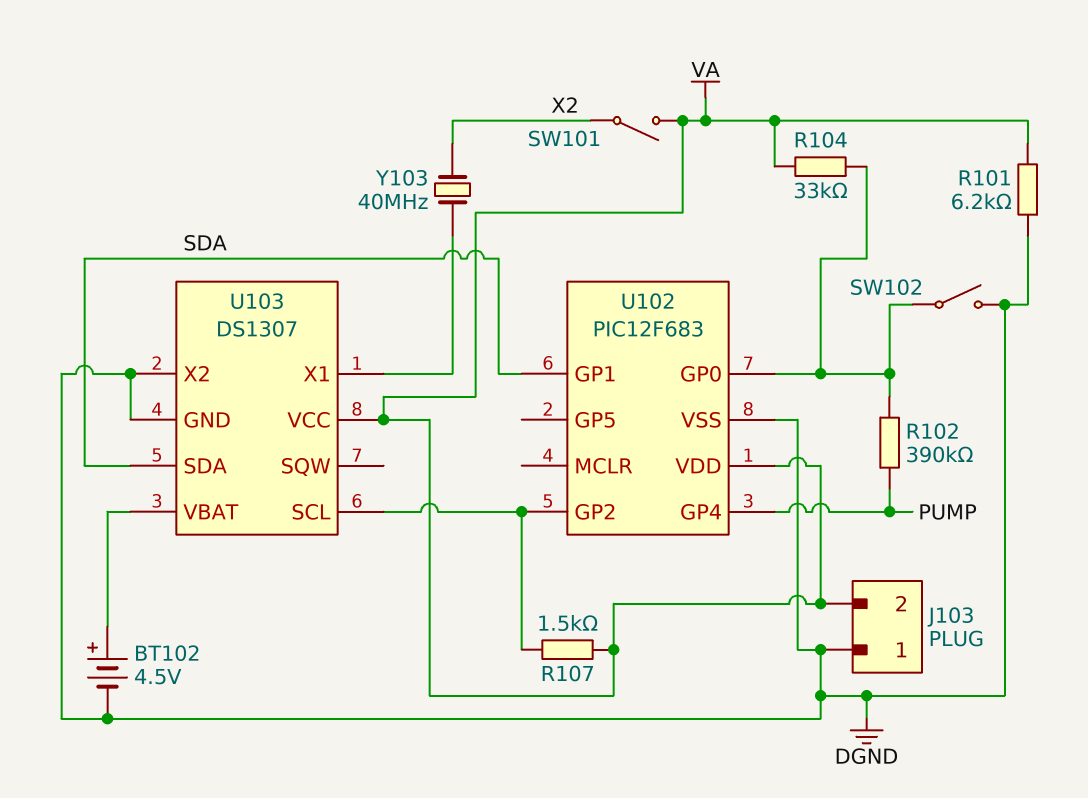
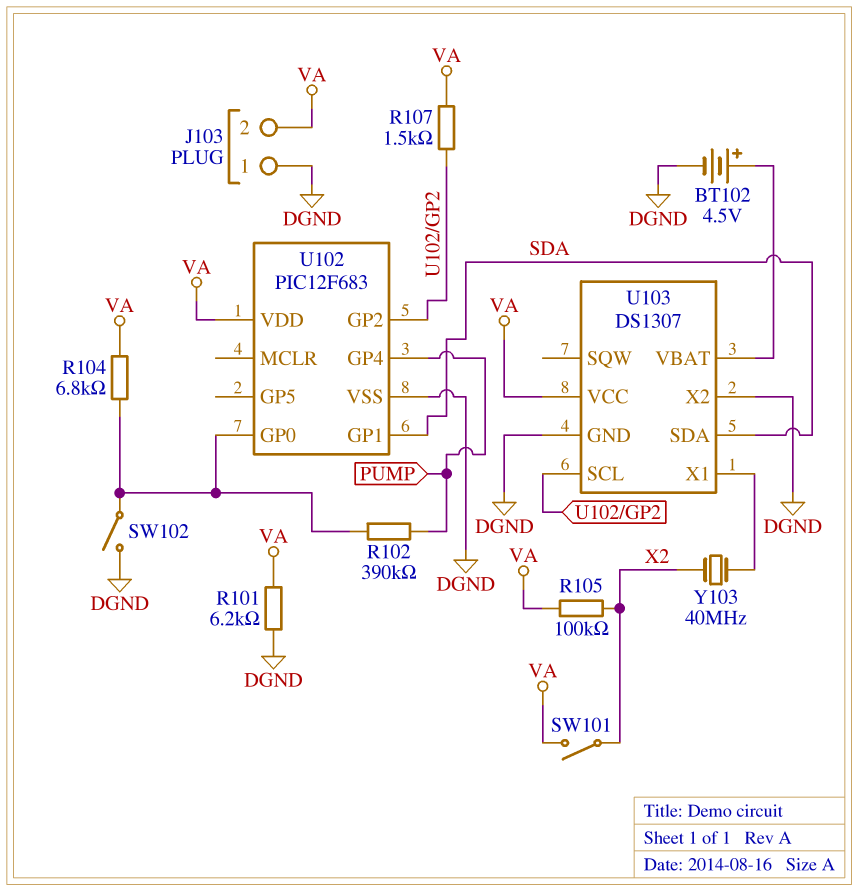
R104: 33k (U102/GP0, VA) -> 6.8k (U102/GP0, VA)
R105: none -> 100k (VA, X2)

